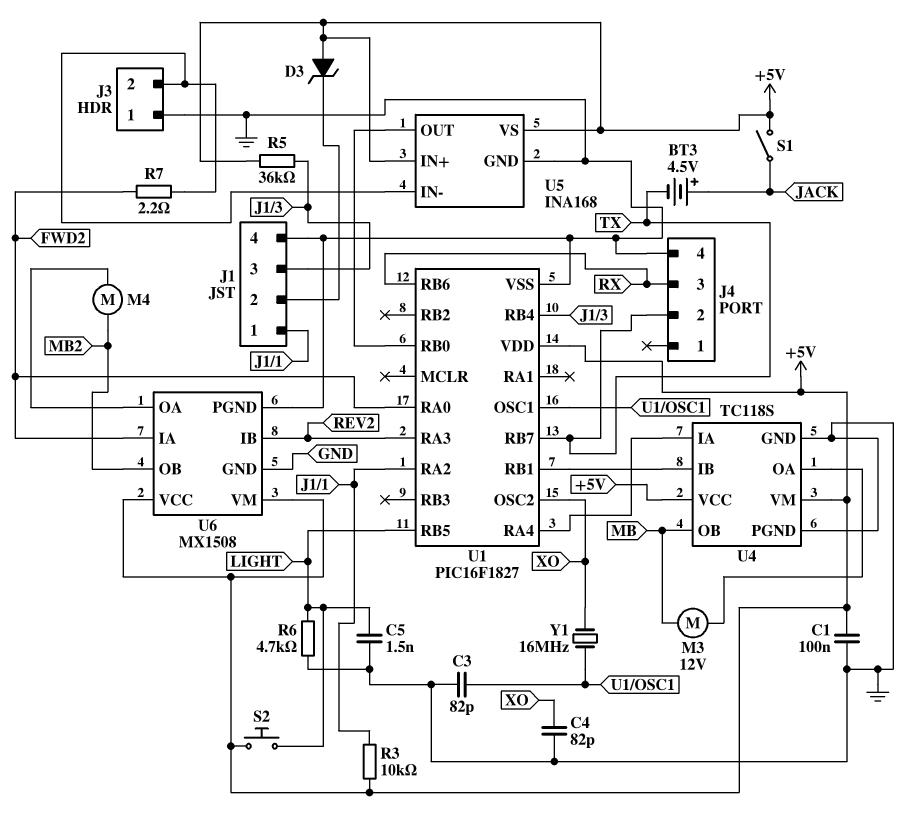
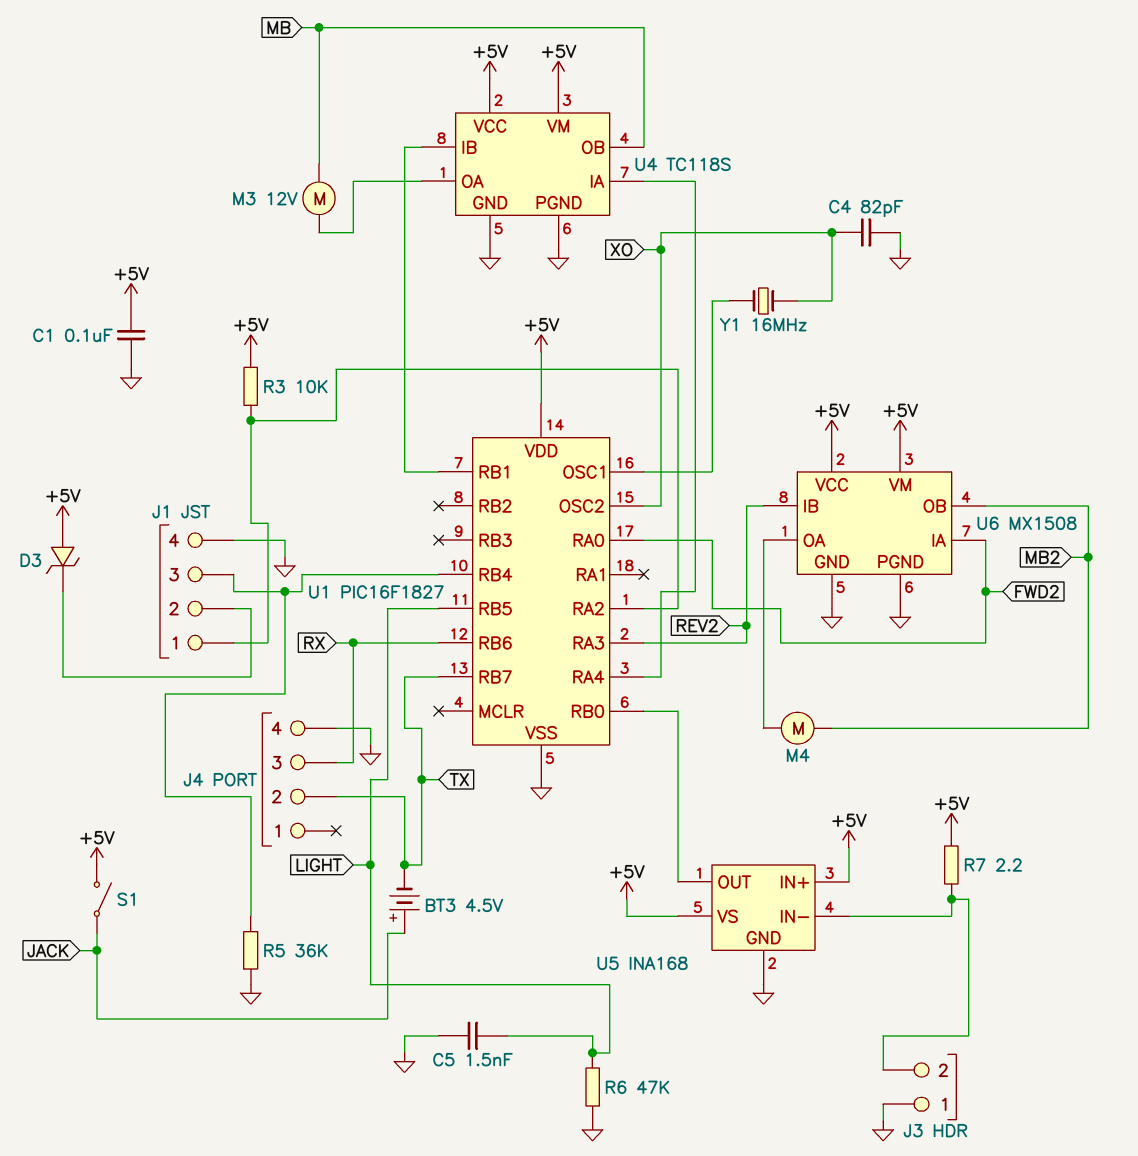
C3: 82pF (GND, U1/OSC1) -> none
R5: 36k (+5V, J1/3) -> 36k (GND, J1/3)
R6: 4.7k (GND, LIGHT) -> 47k (GND, LIGHT)
R7: 2.2 (FWD2, J3/2) -> 2.2 (+5V, J3/2)
S2: button (+5V, LIGHT) -> none

